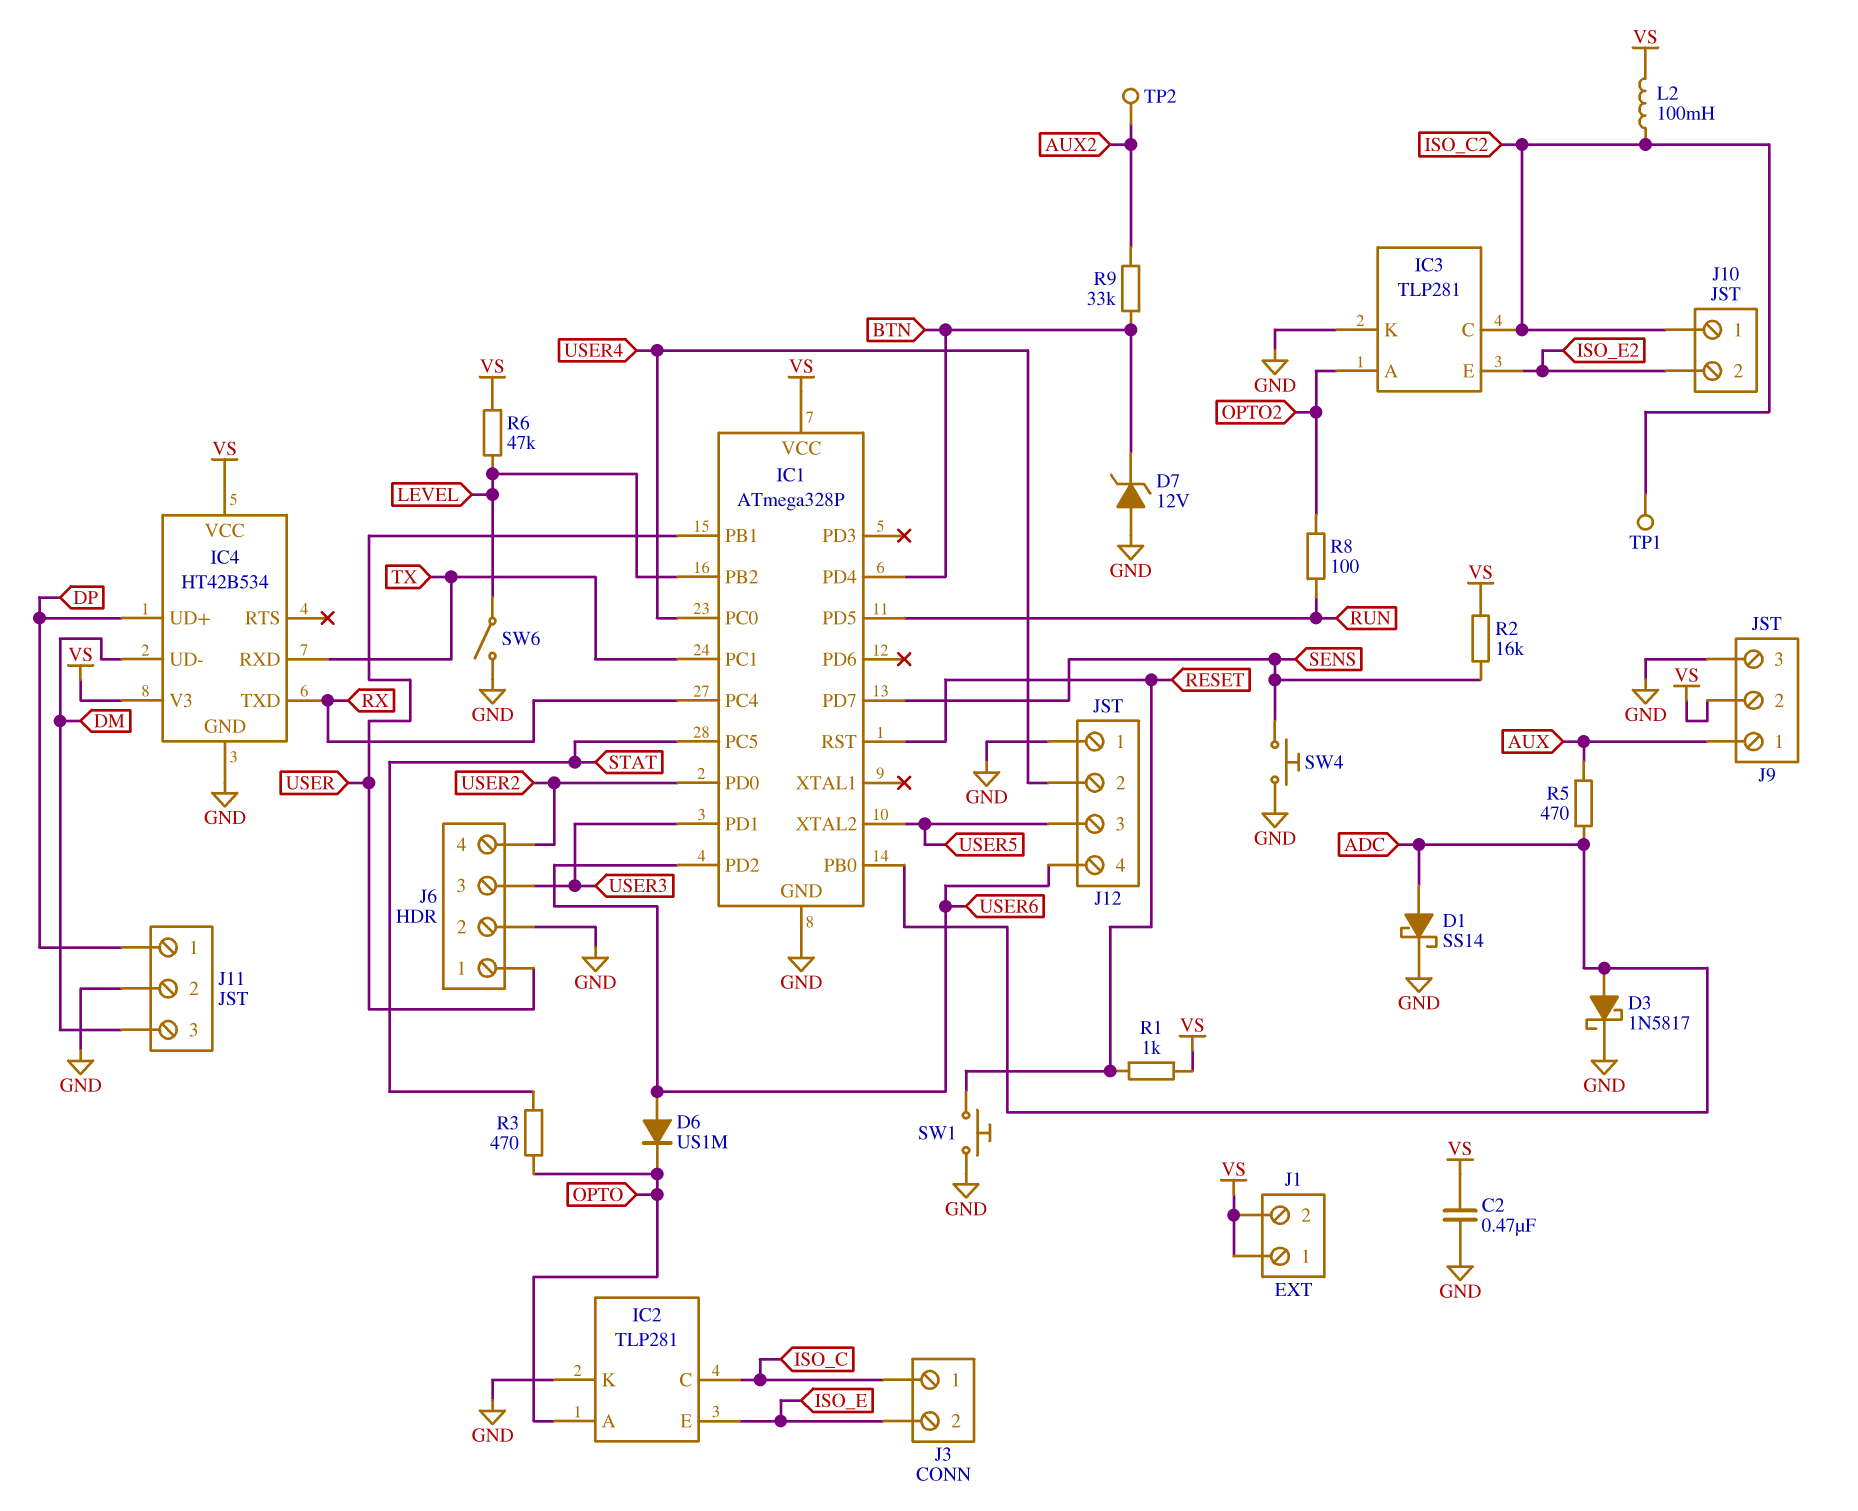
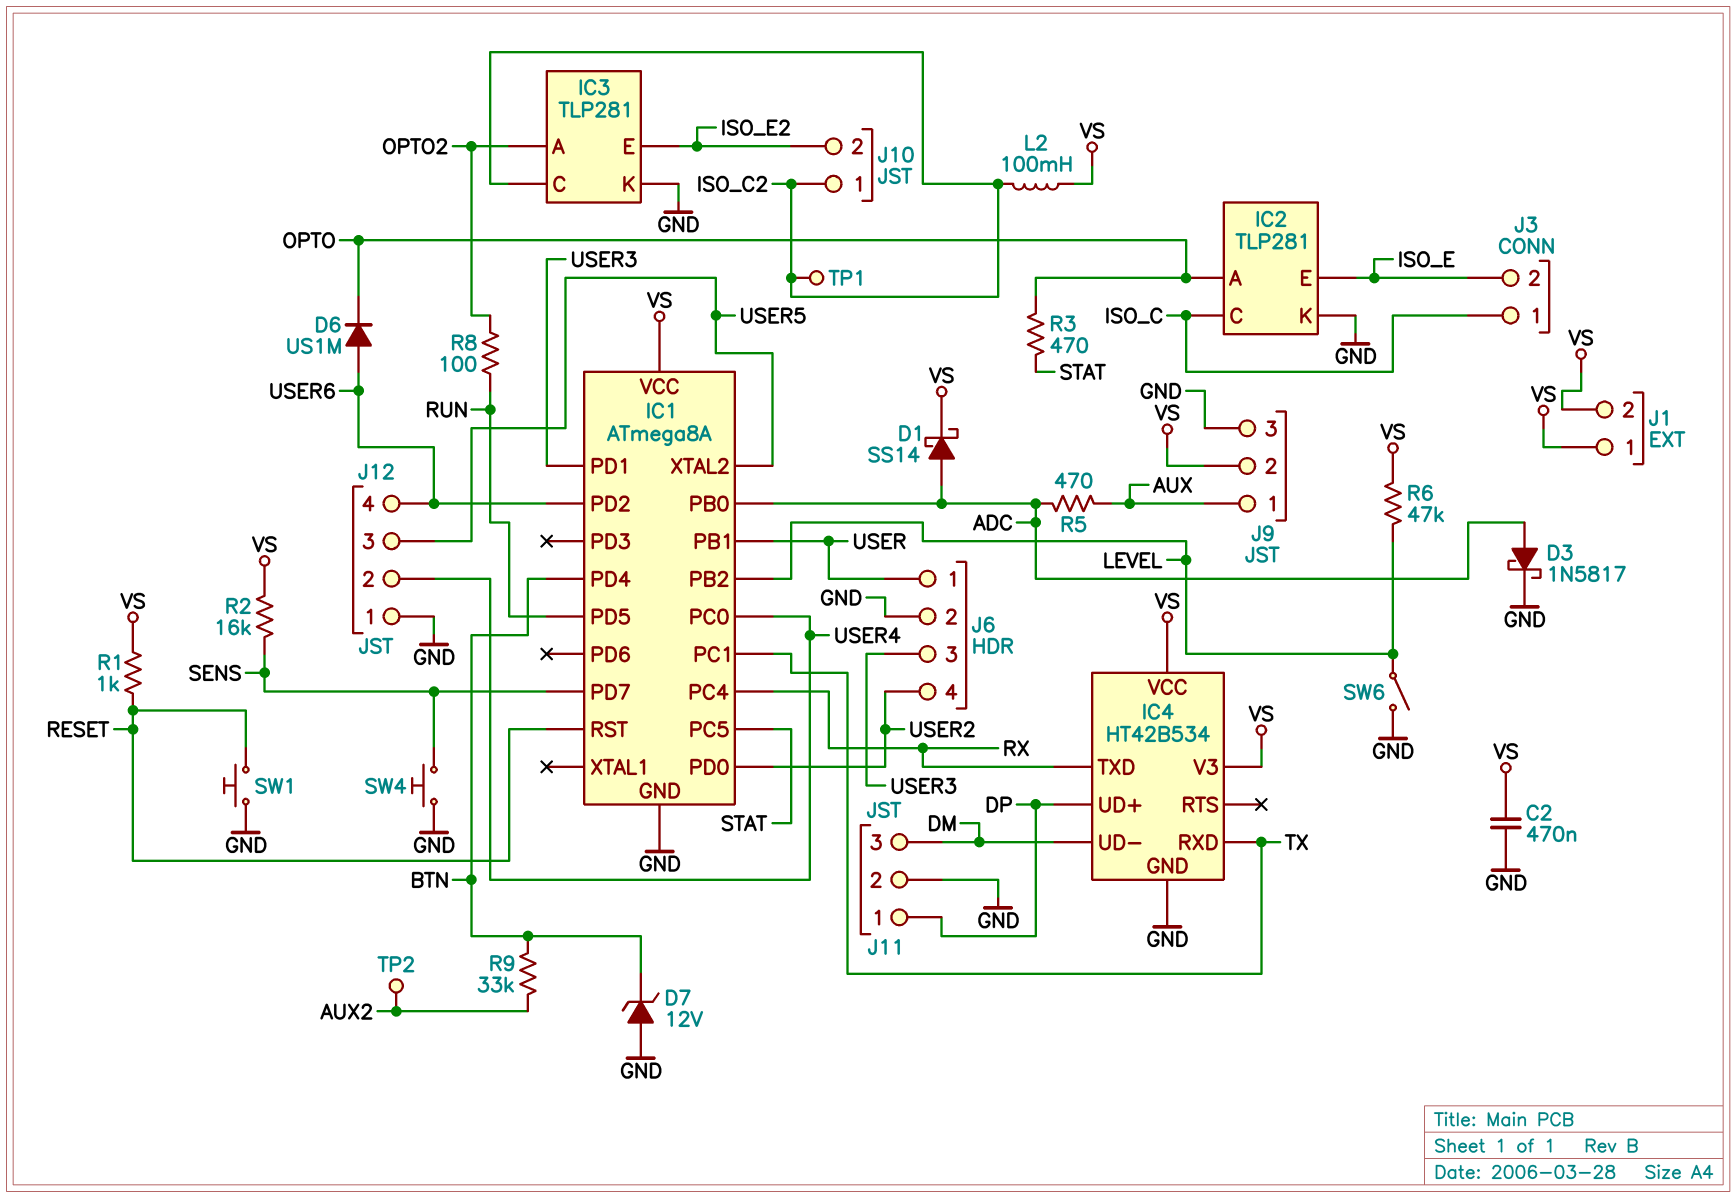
D1: schottky SS14 (A ADC, K GND) -> schottky SS14 (A ADC, K VS)
IC1: ATmega328P -> ATmega8A

